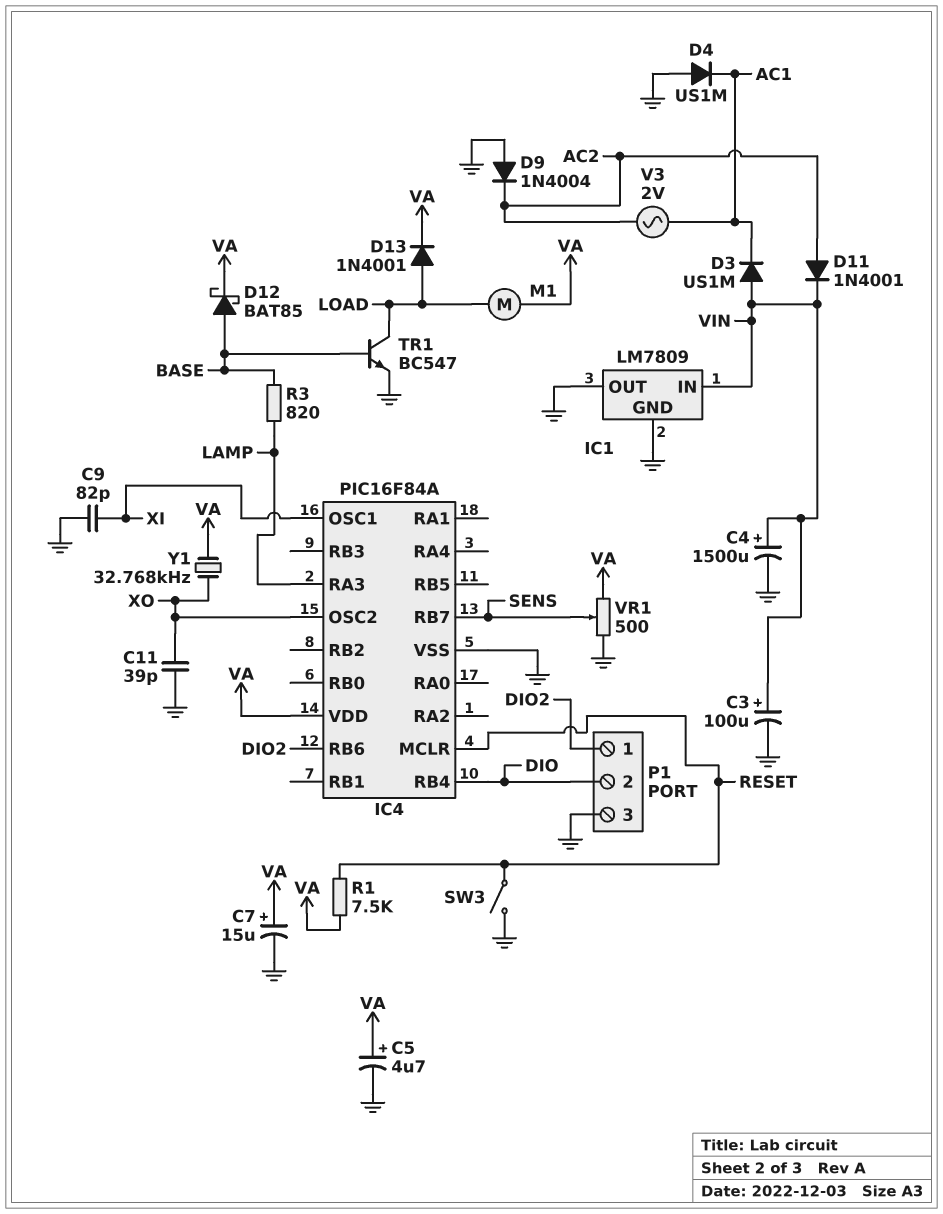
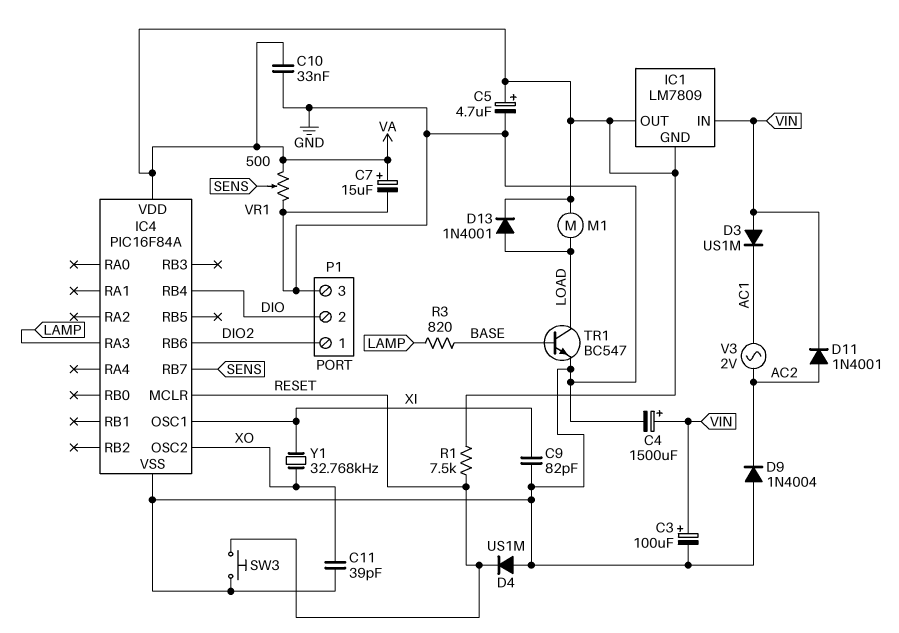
C10: none -> 33nF (GND, VA)
D4: diode US1M (A GND, K AC1) -> diode US1M (A GND, K RESET)
D12: schottky BAT85 (A BASE, K VA) -> none
IC1 pin GND: GND -> VA
IC1 pin OUT: GND -> VA
SW3: switch (GND, RESET) -> button (GND, RESET)
Y1: 32.768kHz (VA, XO) -> 32.768kHz (XI, XO)

